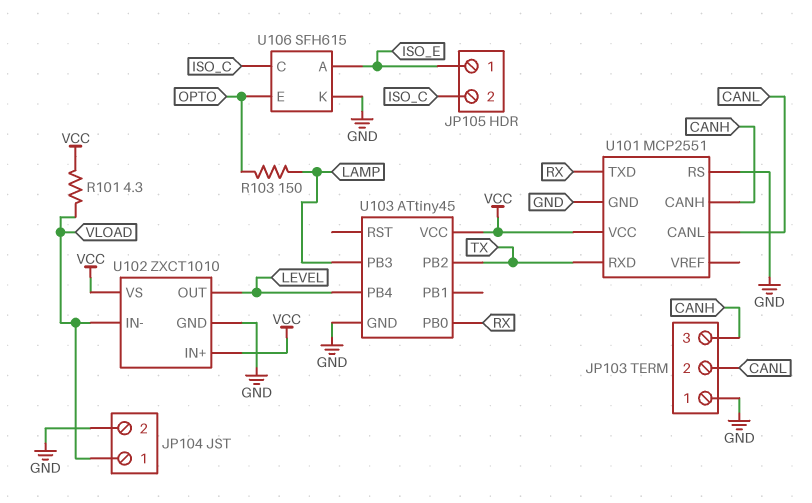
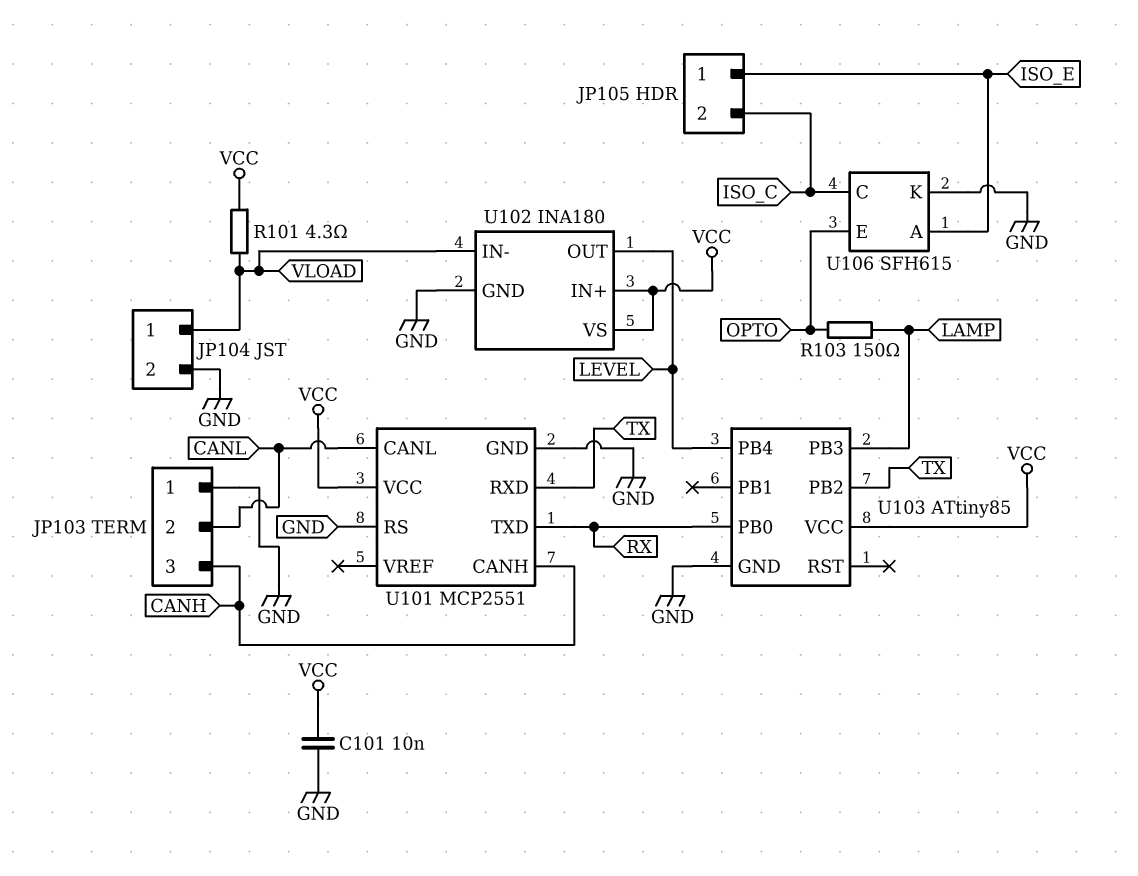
C101: none -> 10nF (GND, VCC)
U102: ZXCT1010 -> INA180
U103: ATtiny45 -> ATtiny85

